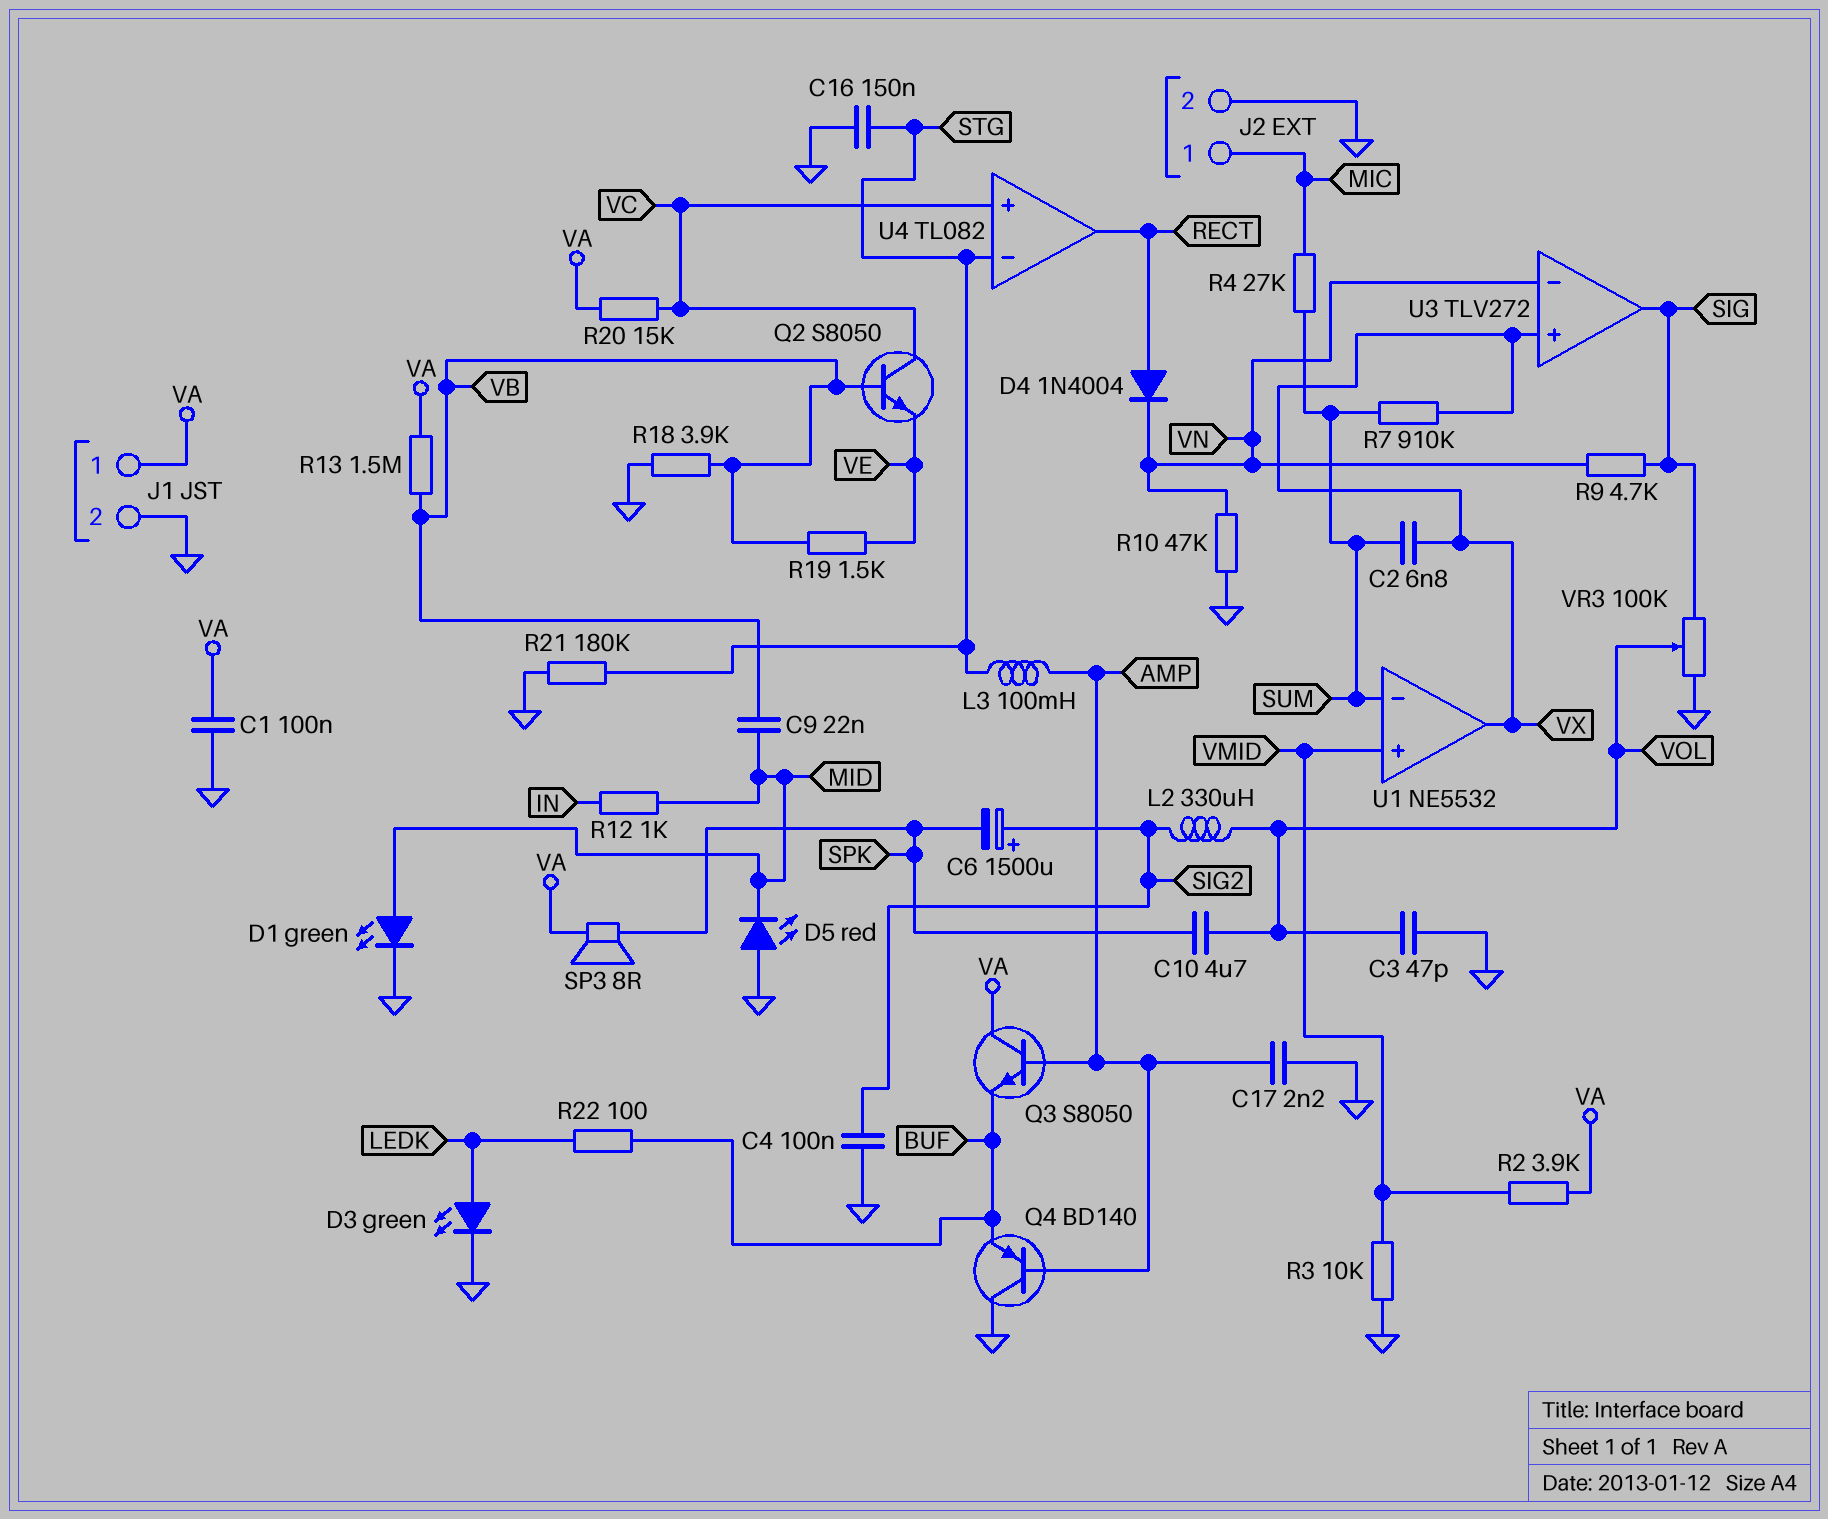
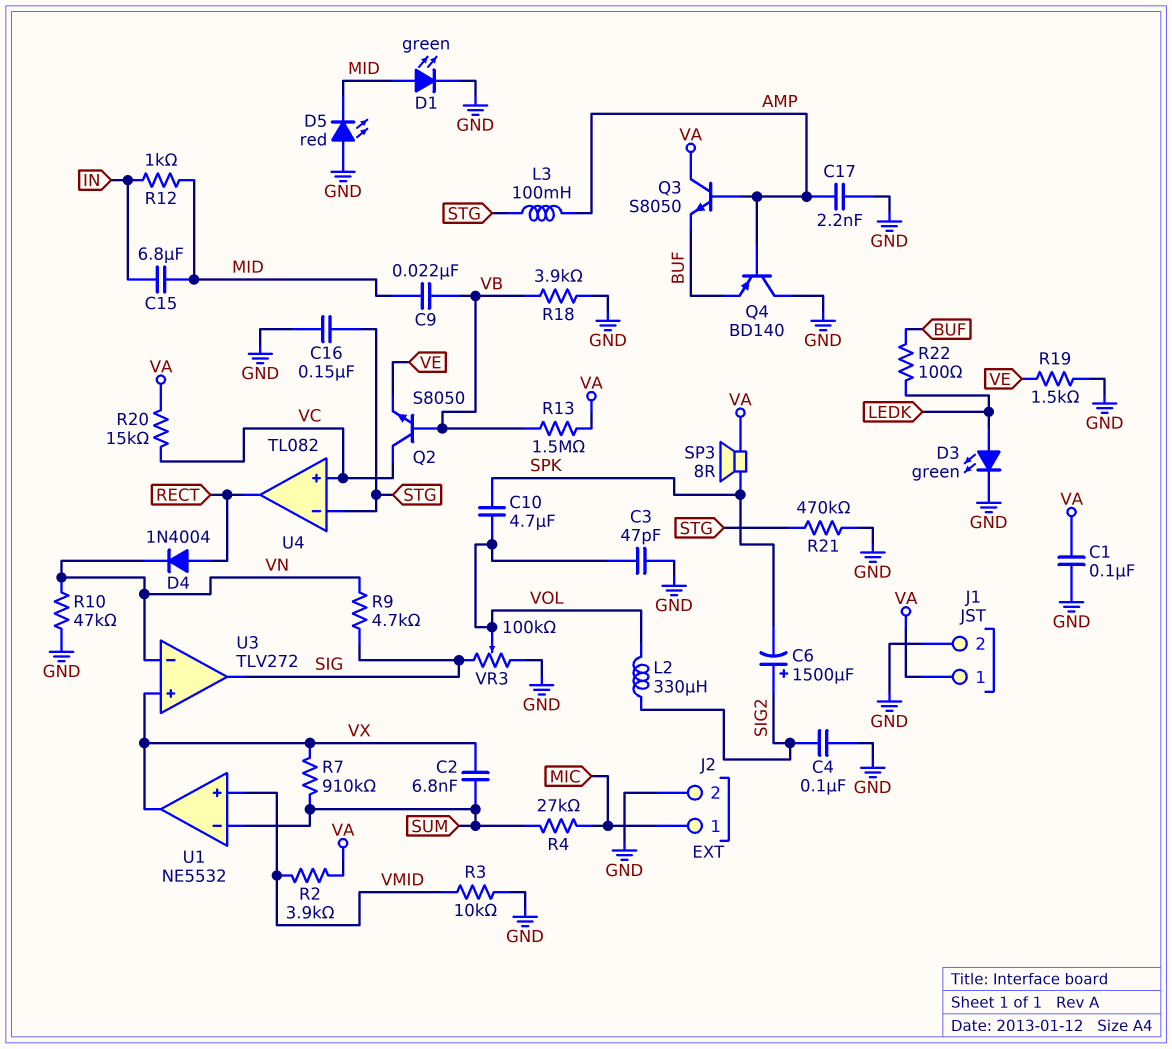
C15: none -> 6.8uF (IN, MID)
R19: 1.5k (VB, VE) -> 1.5k (GND, VE)
R21: 180k (GND, STG) -> 470k (GND, STG)

